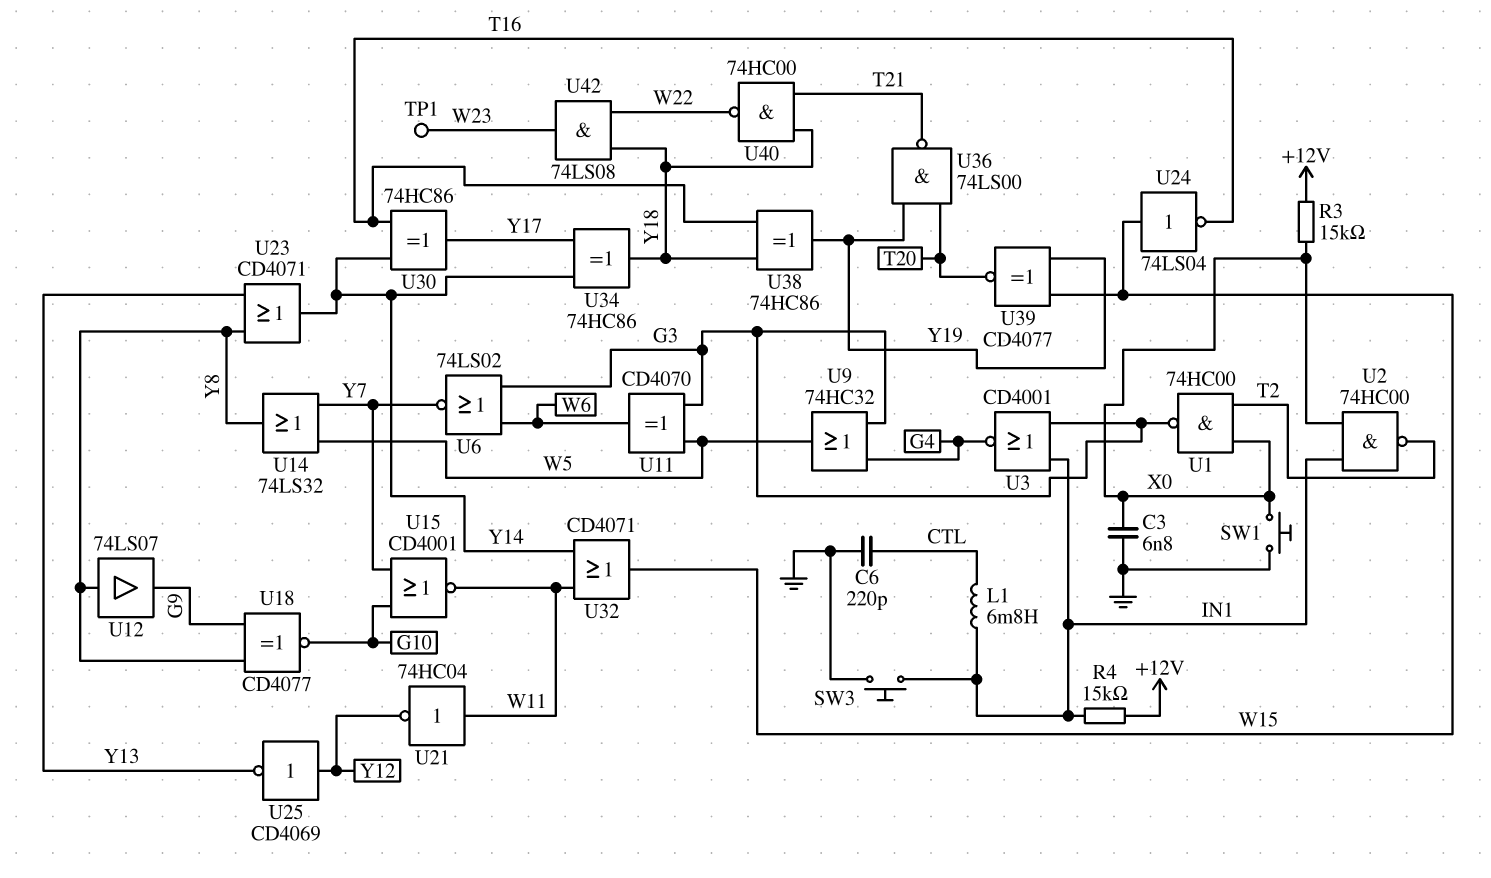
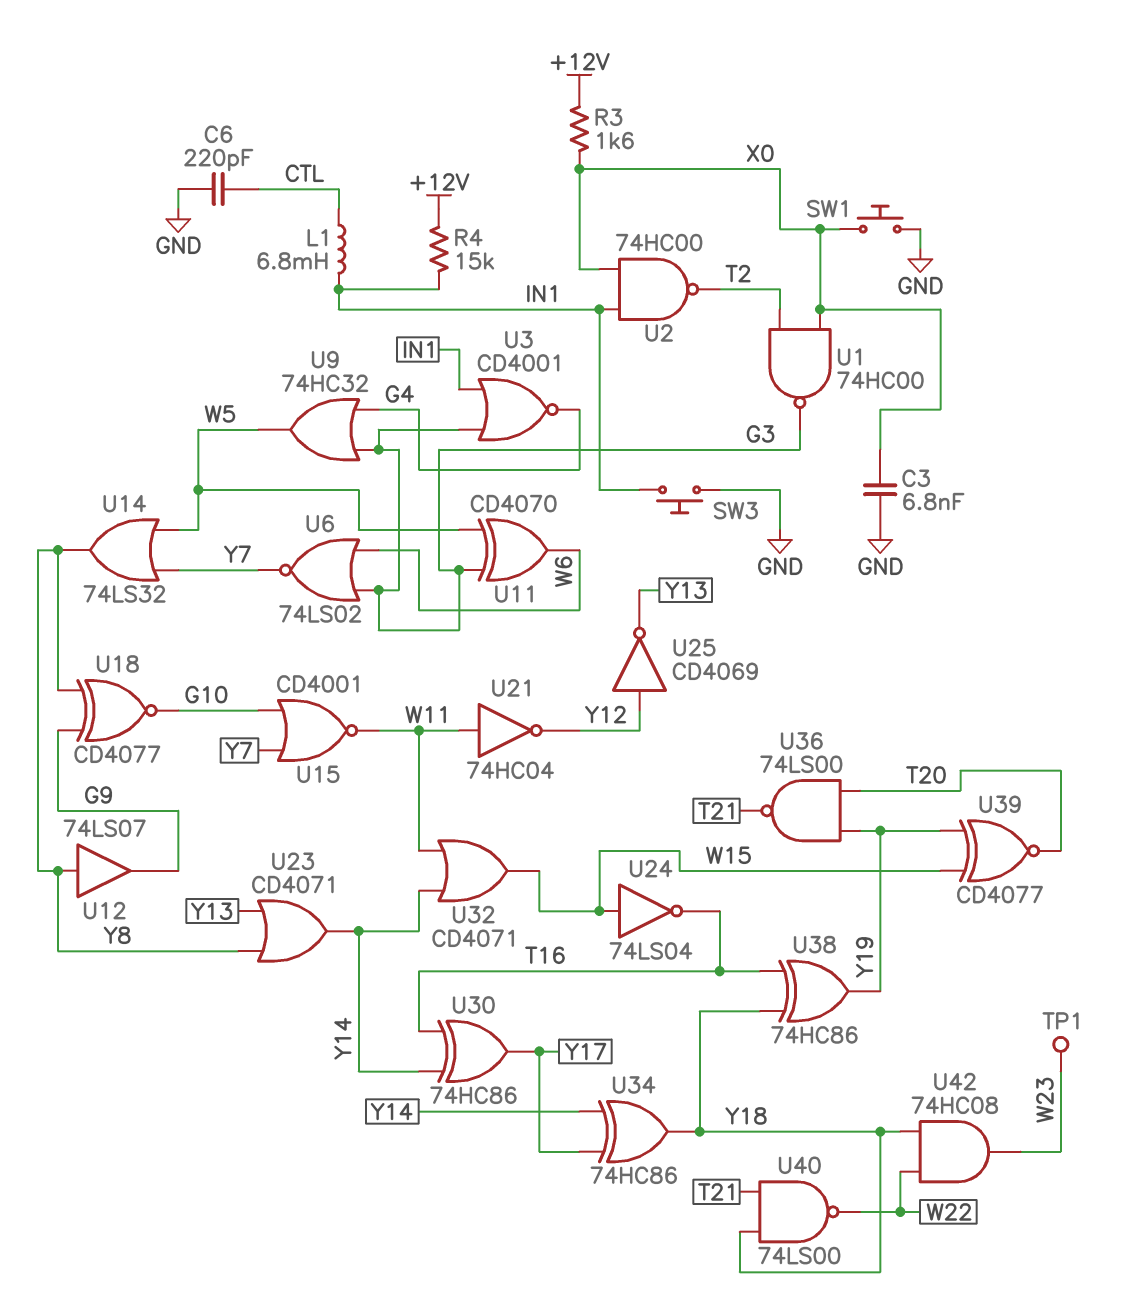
R3: 15k (+12V, X0) -> 1.6k (+12V, X0)
U40: NAND 74HC00 (in T21, in Y18, out W22) -> NAND 74LS00 (in T21, in Y18, out W22)
U42: AND 74LS08 (in W22, in Y18, out W23) -> AND 74HC08 (in W22, in Y18, out W23)

